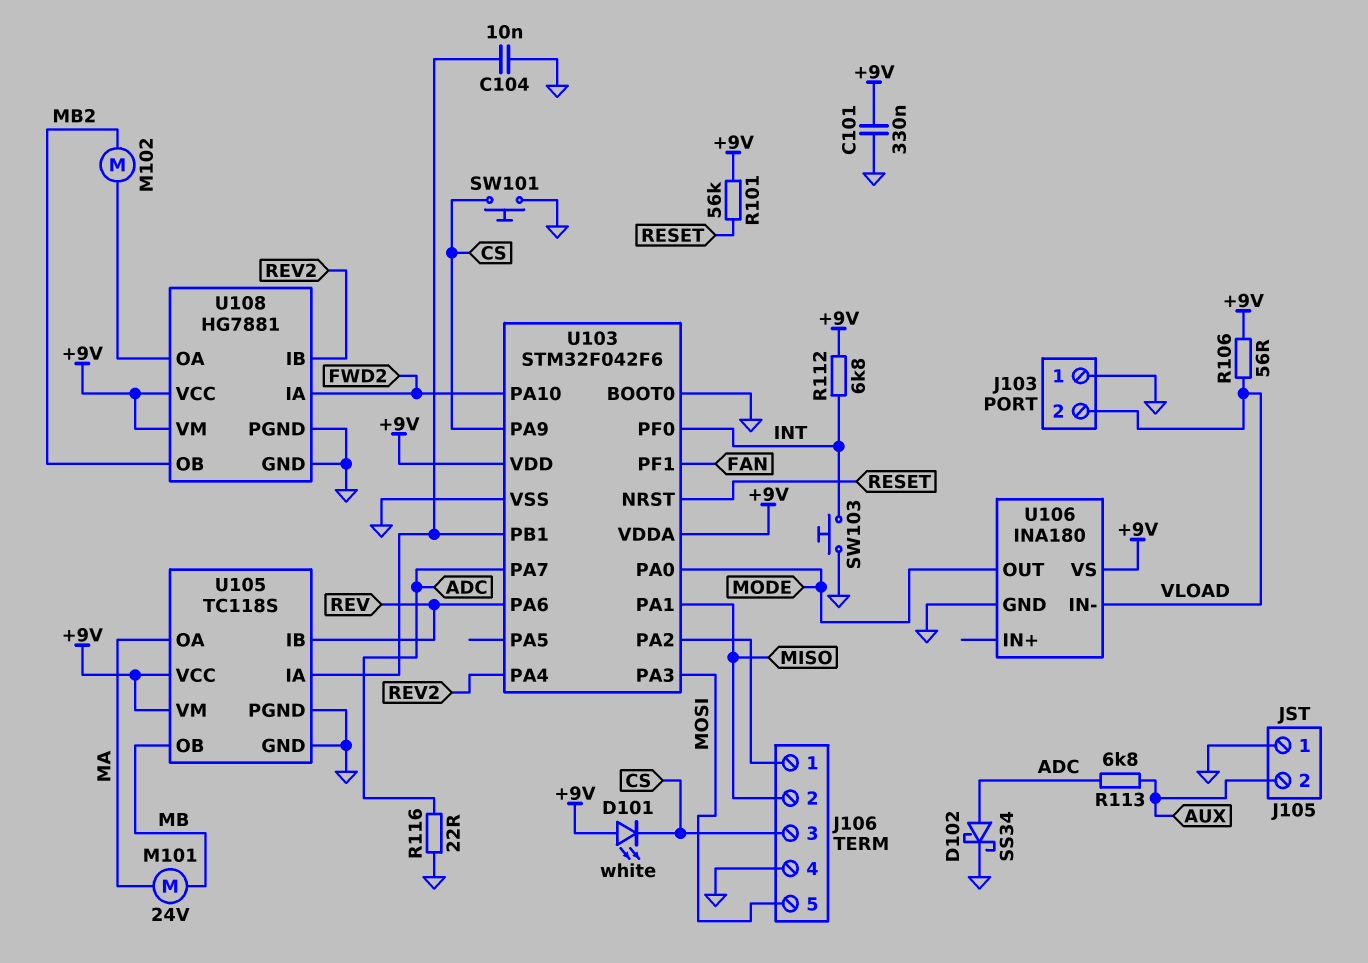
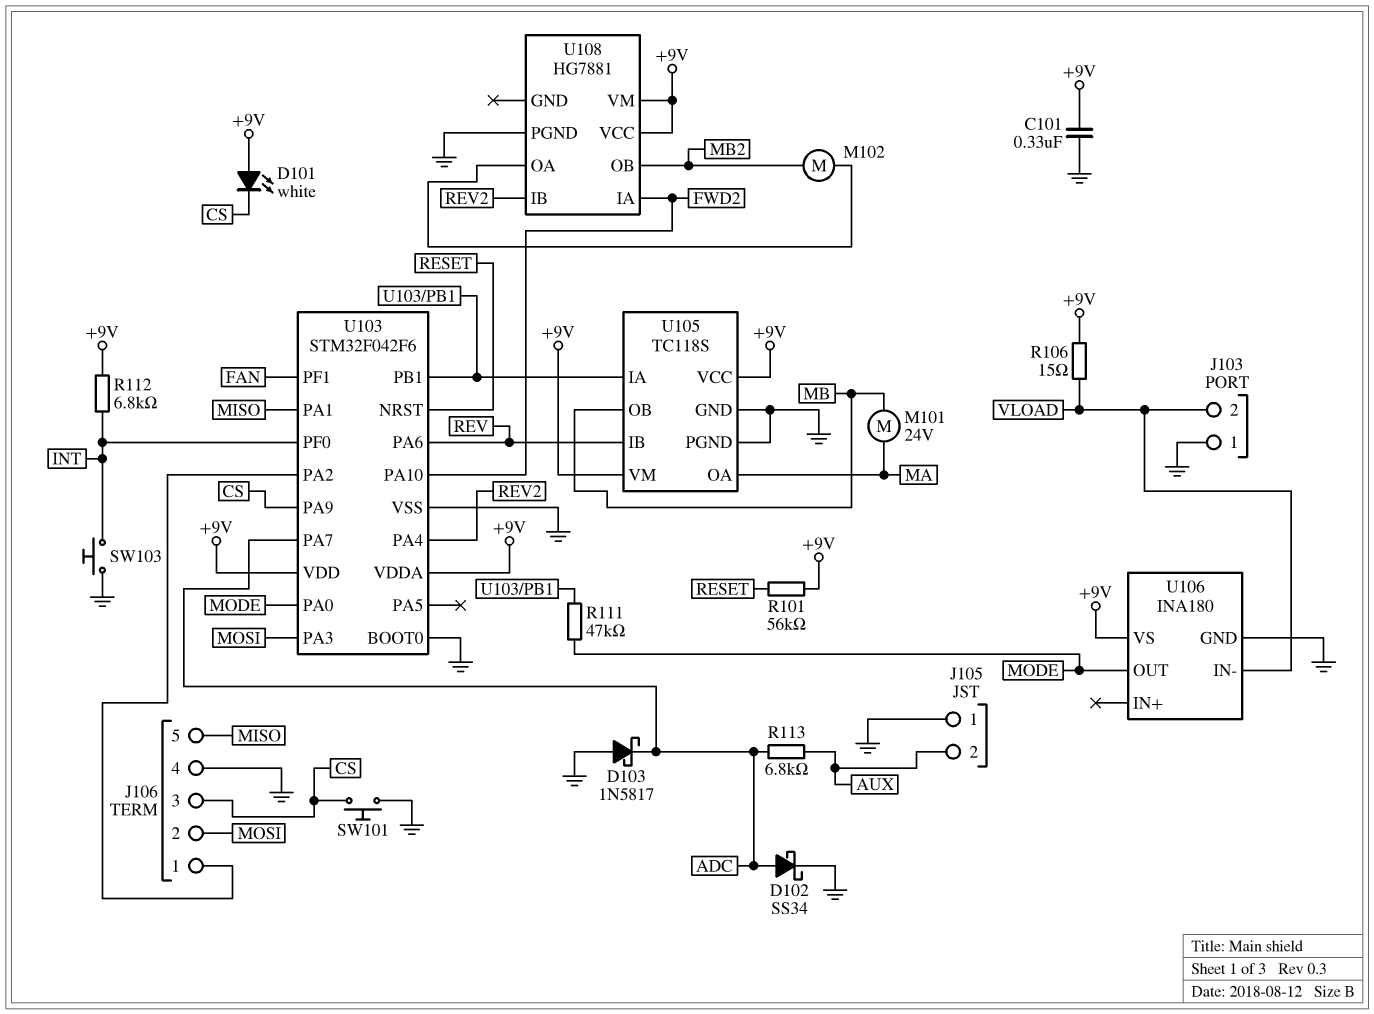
C104: 10nF (GND, U103/PB1) -> none
D103: none -> schottky 1N5817 (A GND, K ADC)
J106 pin 2: MISO -> MOSI
J106 pin 5: MOSI -> MISO
R106: 56 (+9V, VLOAD) -> 15 (+9V, VLOAD)
R111: none -> 47k (MODE, U103/PB1)
R116: 22 (ADC, GND) -> none
U108 pin GND: GND -> none

